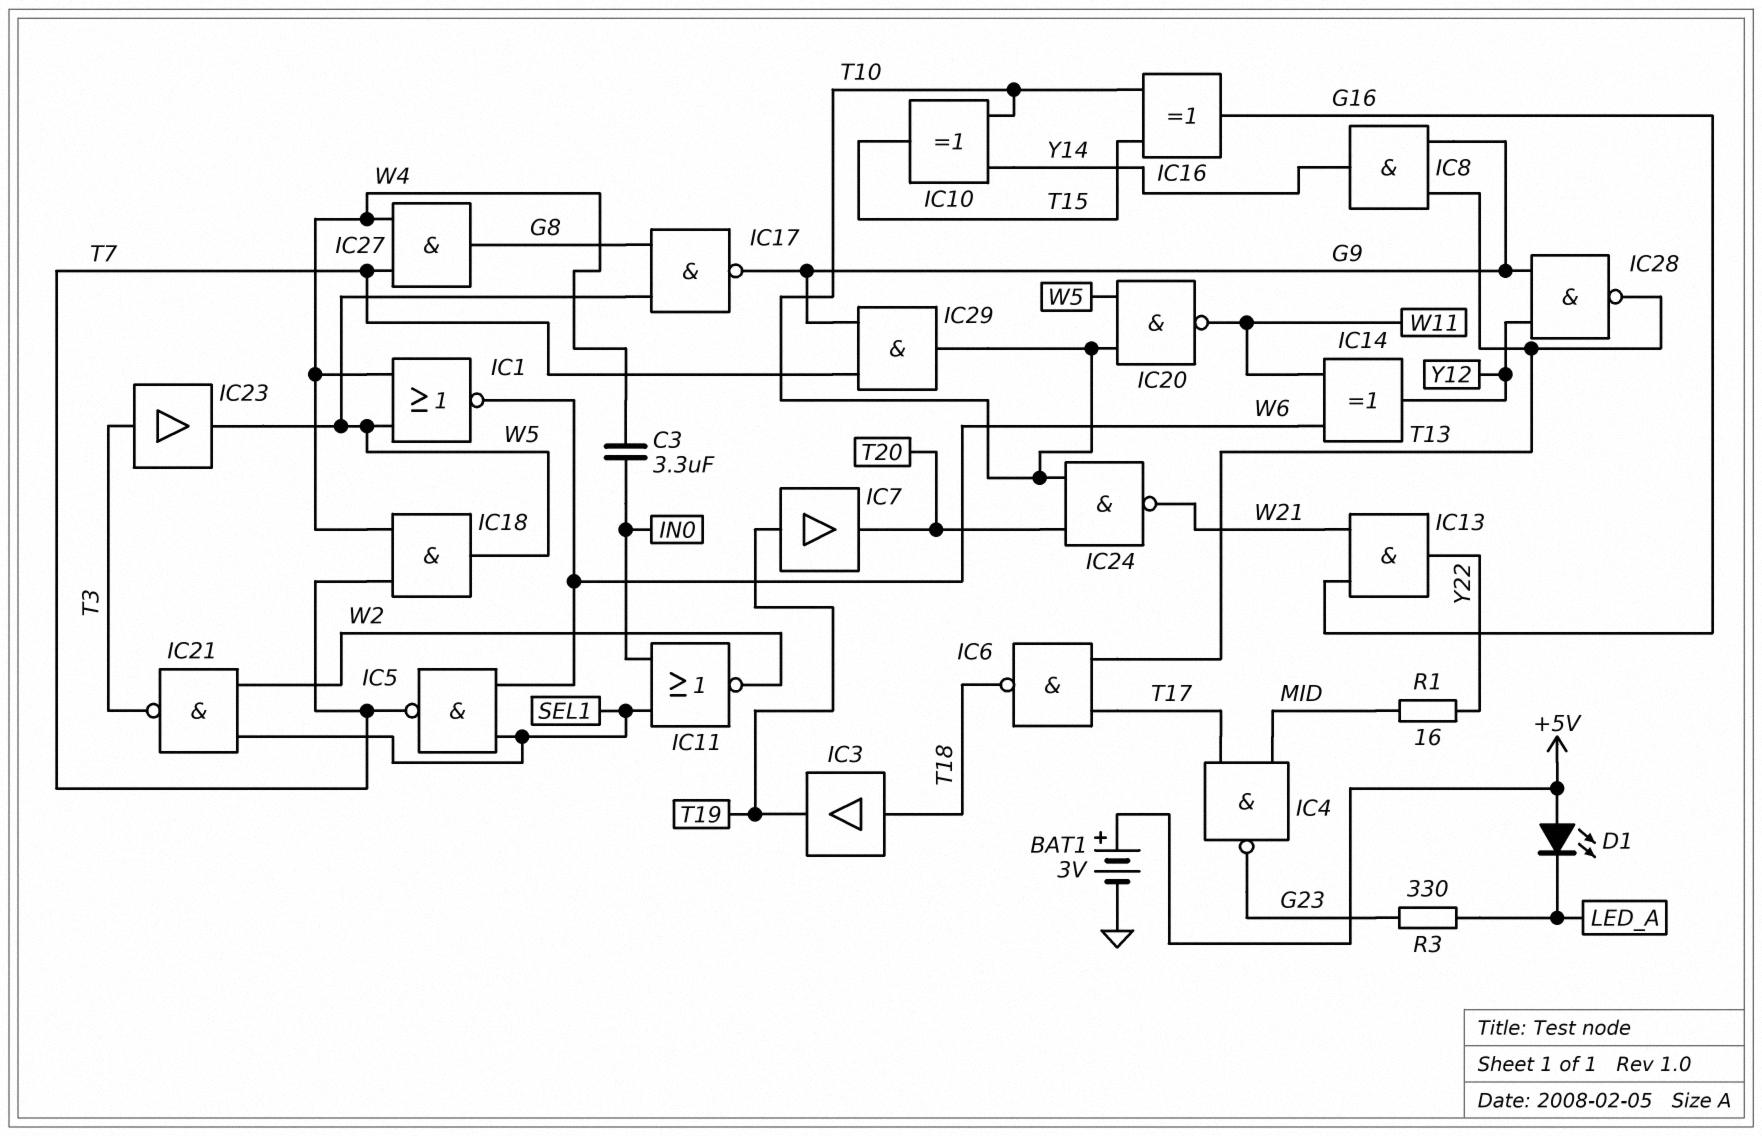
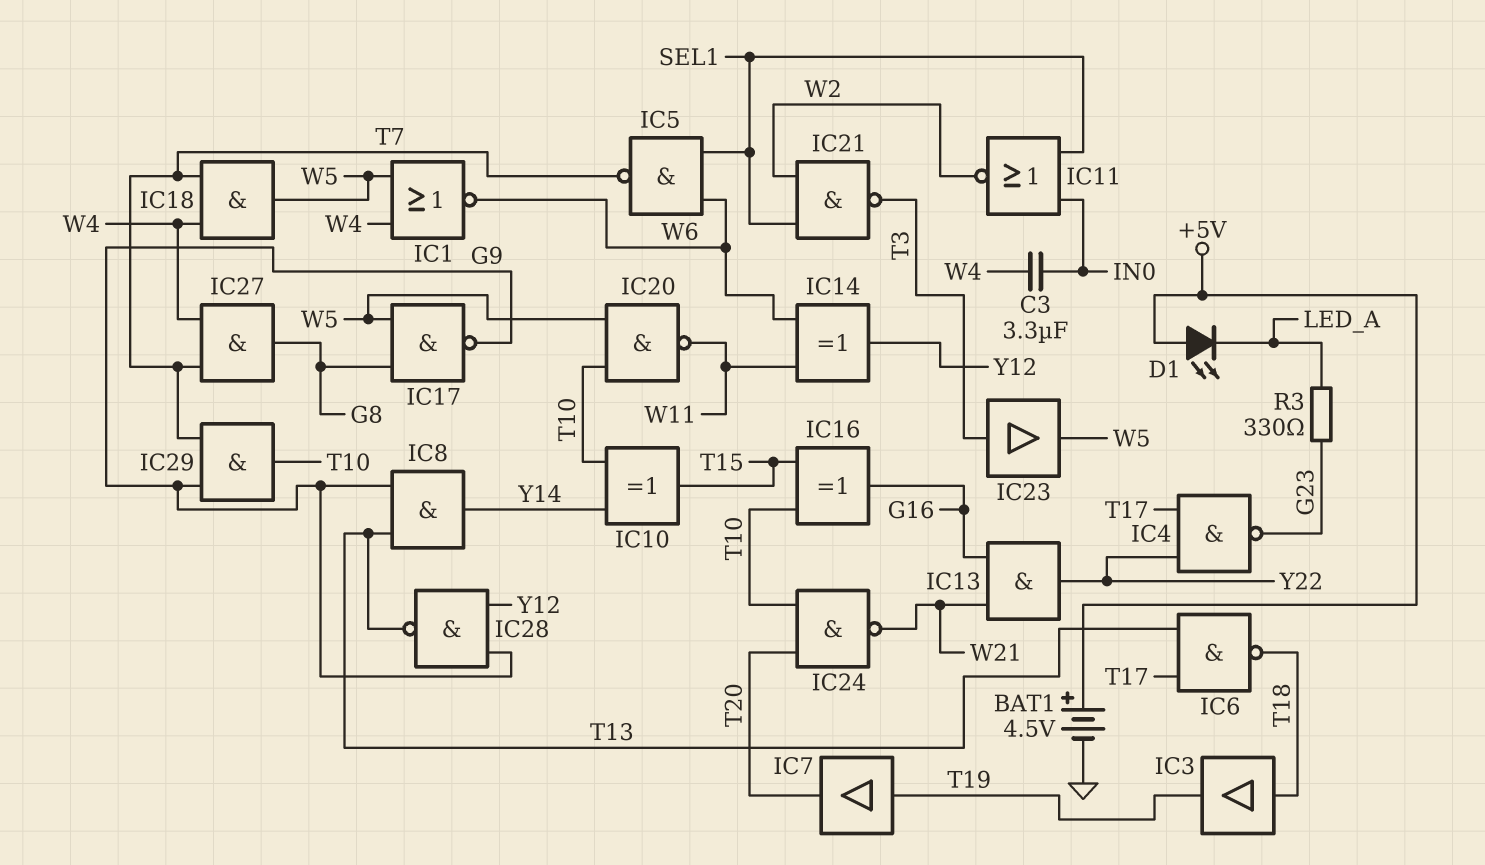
BAT1: 3V (plus +5V, minus GND) -> 4.5V (plus +5V, minus GND)
IC4: NAND (in MID, in T17, out G23) -> NAND (in T17, in Y22, out G23)
R1: 16 (MID, Y22) -> none

